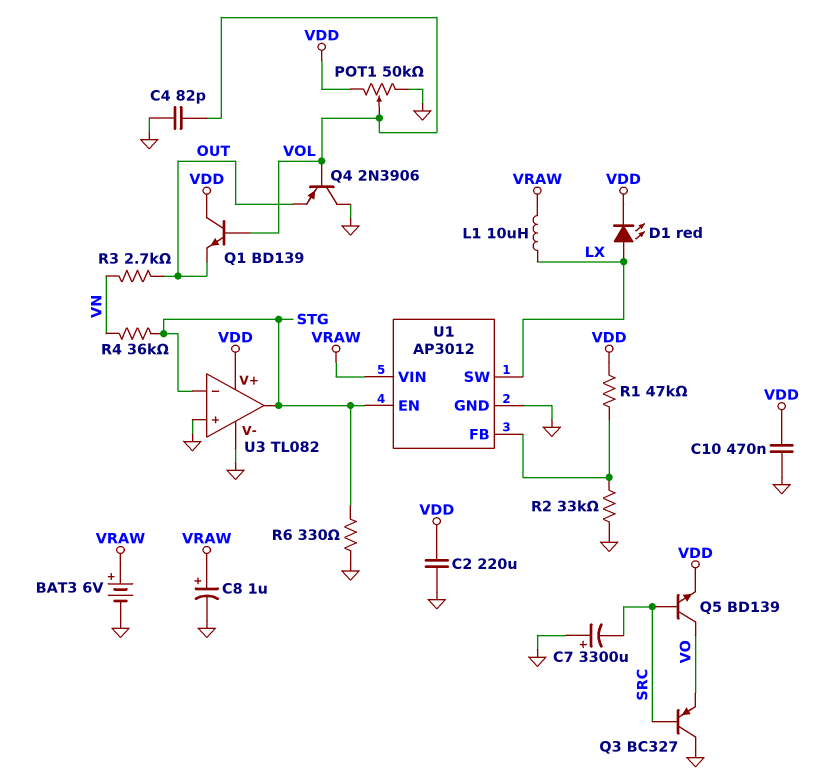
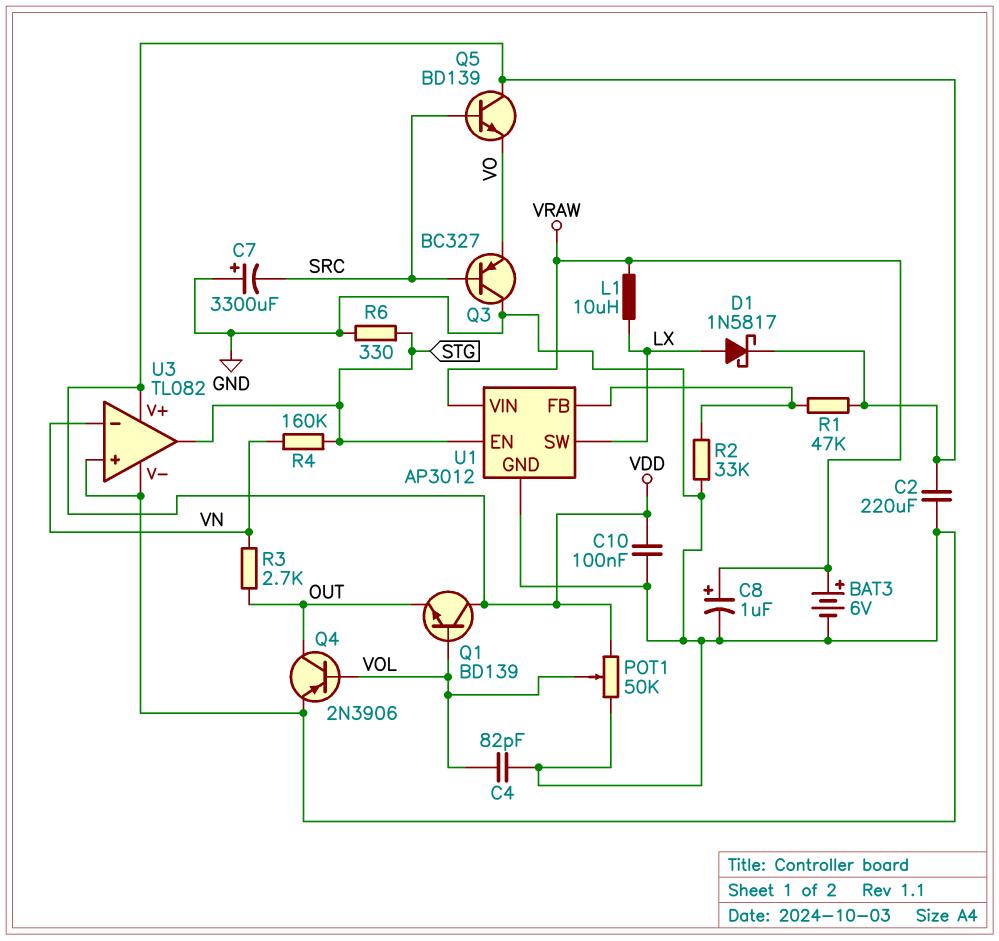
C10: 470nF (GND, VDD) -> 100nF (GND, VDD)
D1: LED red (A LX, K VDD) -> schottky 1N5817 (A LX, K VDD)
Q4: PNP 2N3906 (B VOL, C GND, E OUT) -> PNP 2N3906 (B VOL, C OUT, E GND)
Q5: NPN BD139 (B SRC, C VO, E VDD) -> NPN BD139 (B SRC, C VDD, E VO)
R4: 36k (STG, VN) -> 160k (STG, VN)
U3 pin in-: STG -> VN

